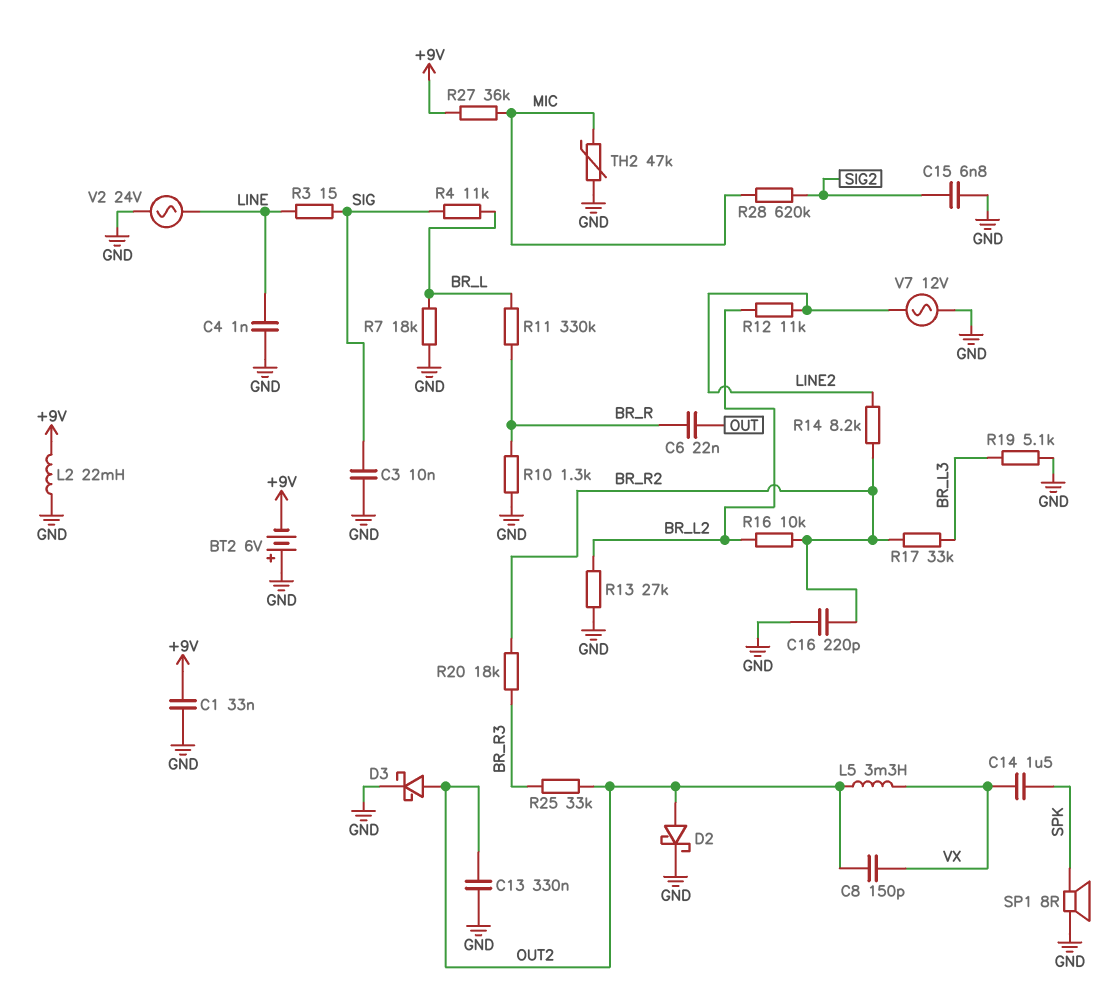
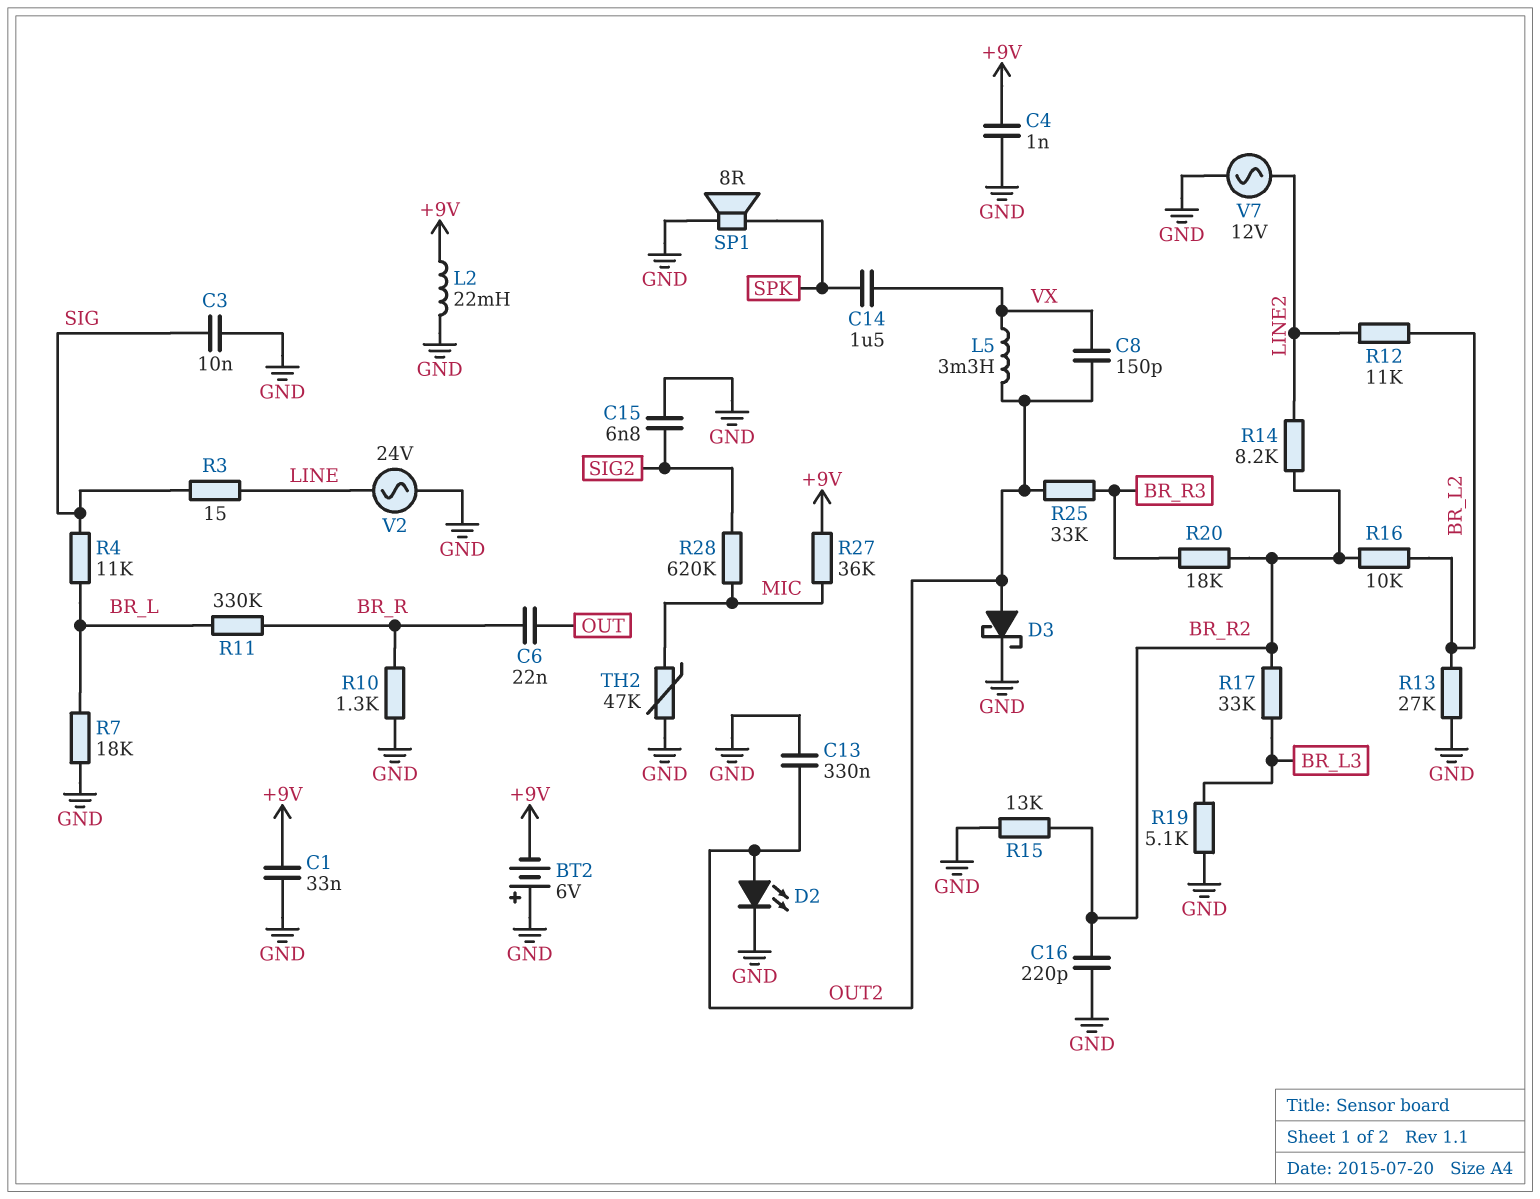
C4: 1nF (GND, LINE) -> 1nF (+9V, GND)
D2: schottky (A OUT2, K GND) -> LED (A OUT2, K GND)
R15: none -> 13k (BR_R2, GND)

